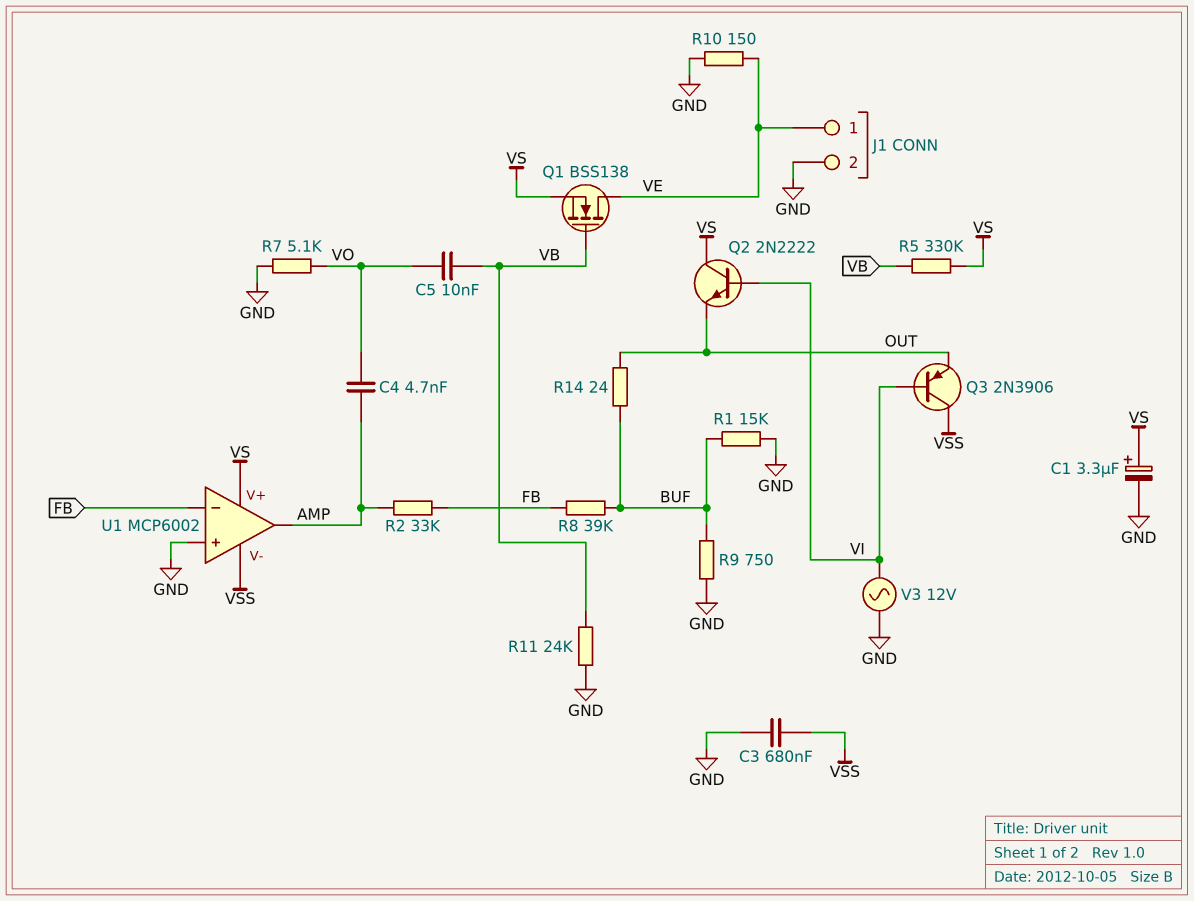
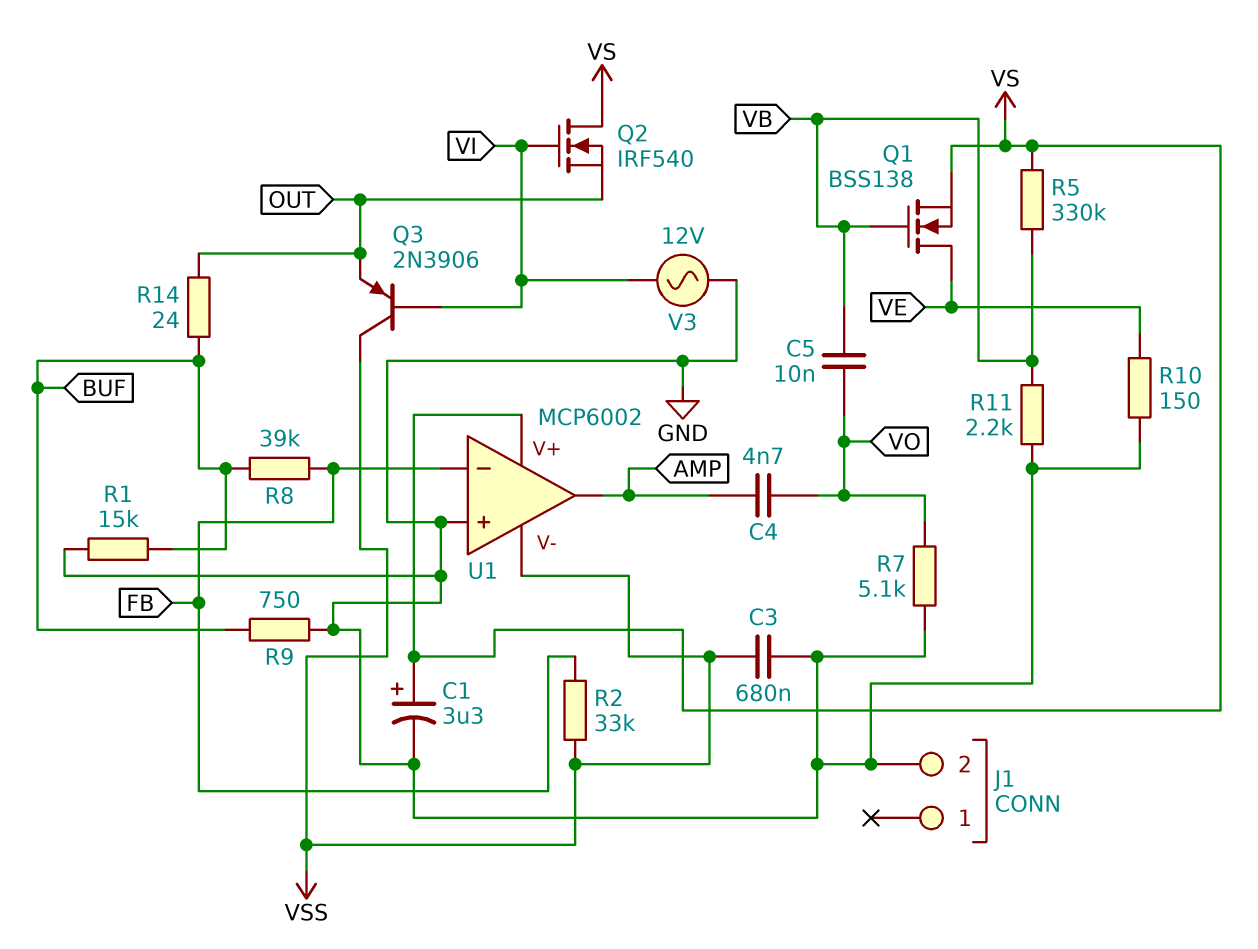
J1 pin 1: VE -> none
Q2: NPN 2N2222 (B VI, C VS, E OUT) -> NMOS IRF540 (G VI, D VS, S OUT)
R2: 33k (AMP, FB) -> 33k (FB, VSS)
R11: 24k (GND, VB) -> 2.2k (GND, VB)

